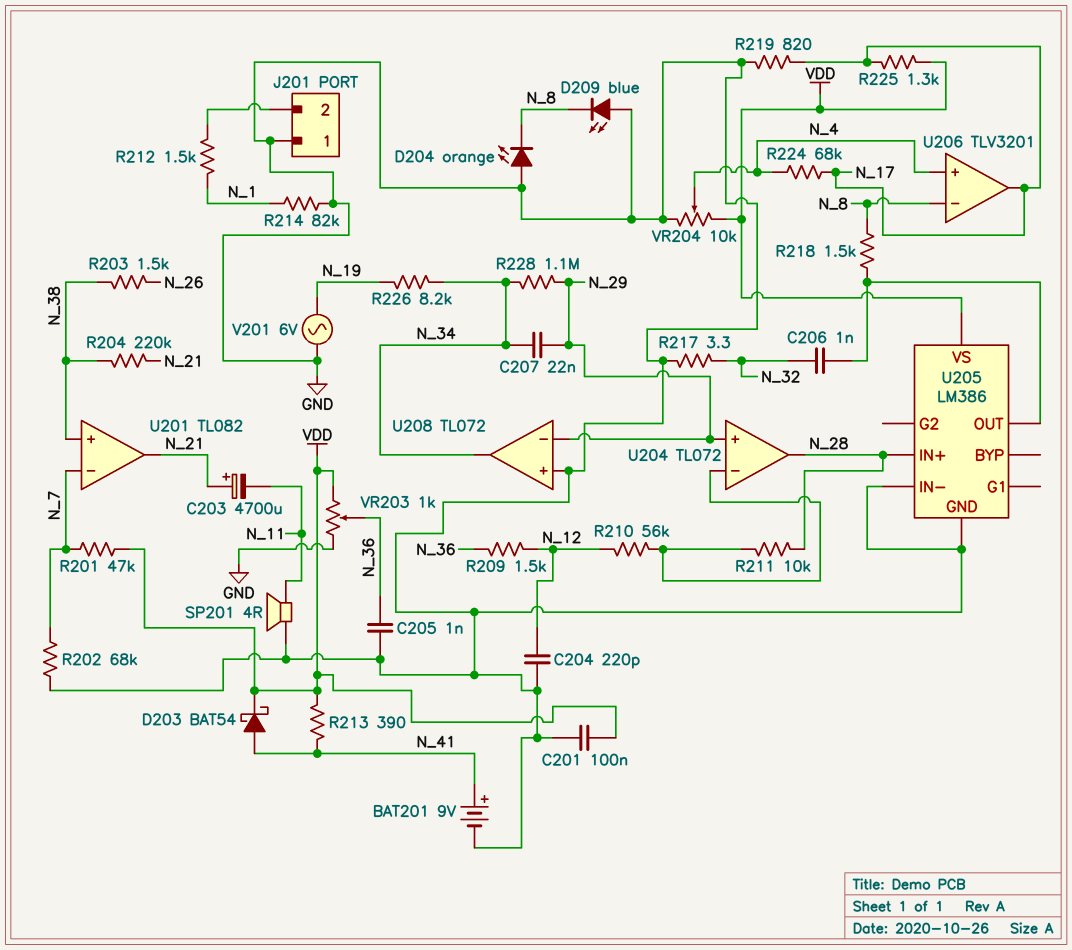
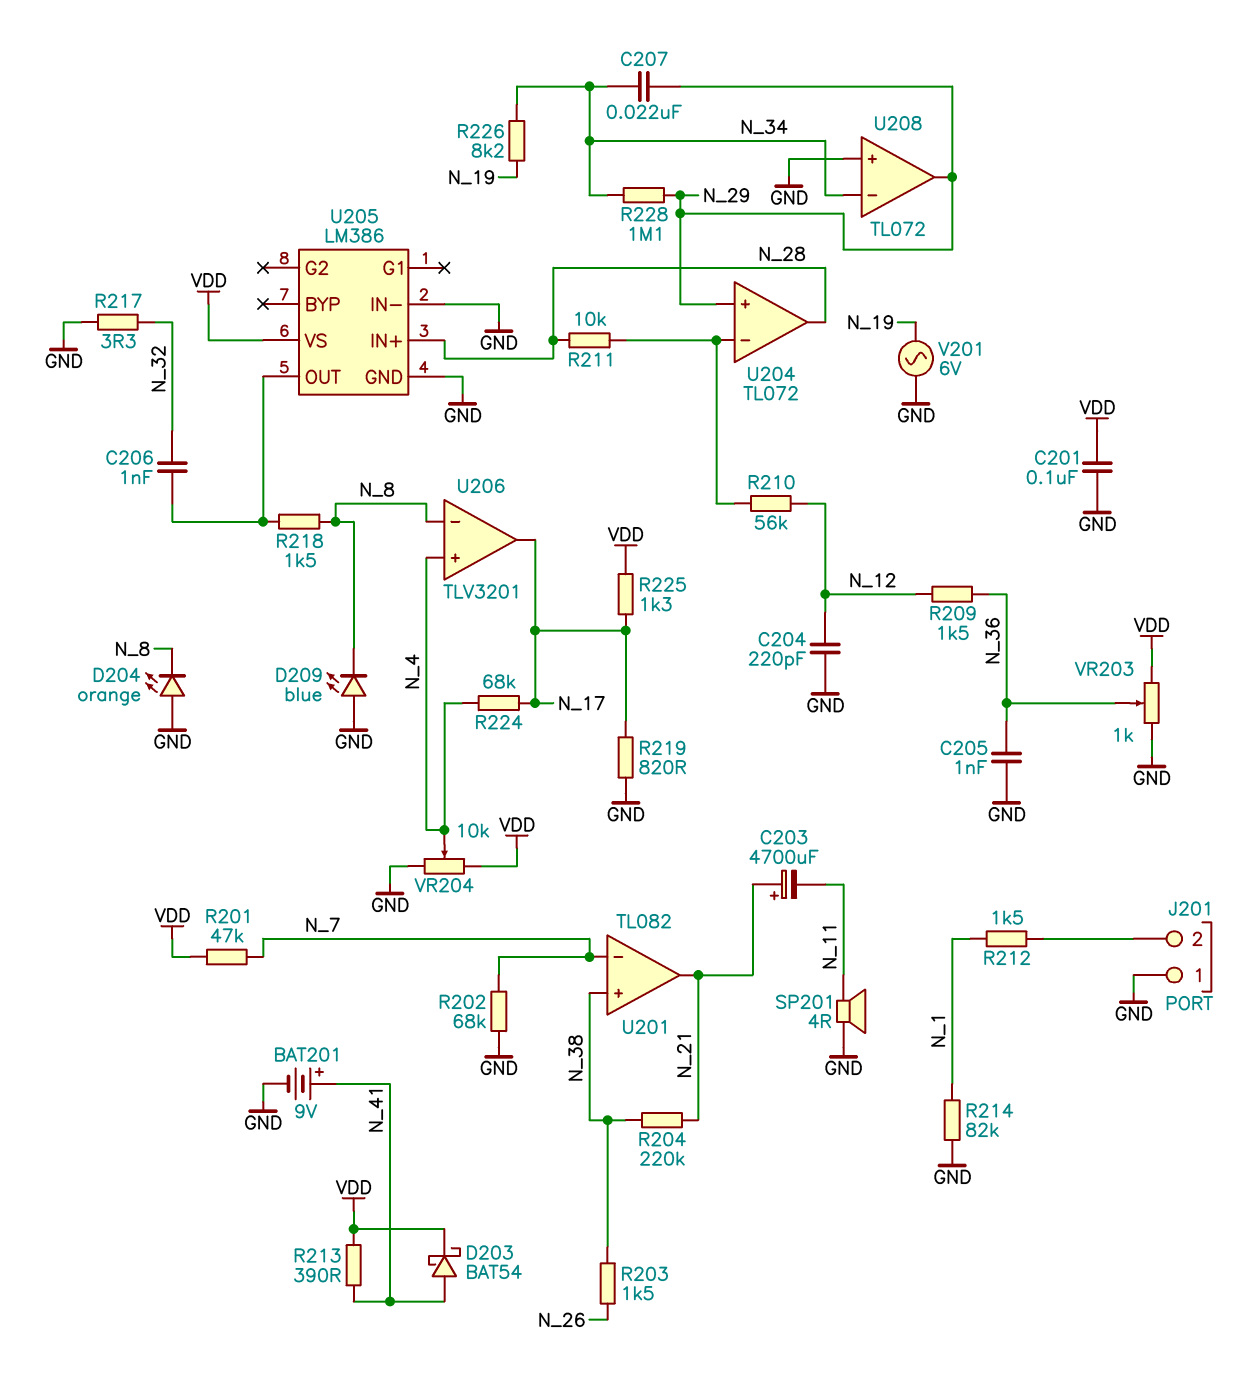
U208 pin in-: N_29 -> N_34
U208 pin out: N_34 -> N_29

